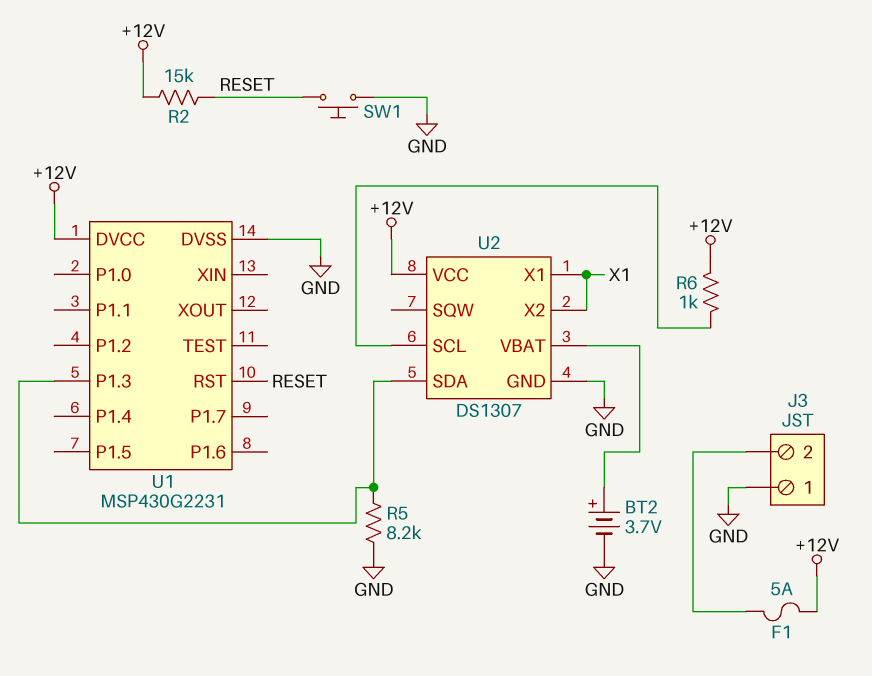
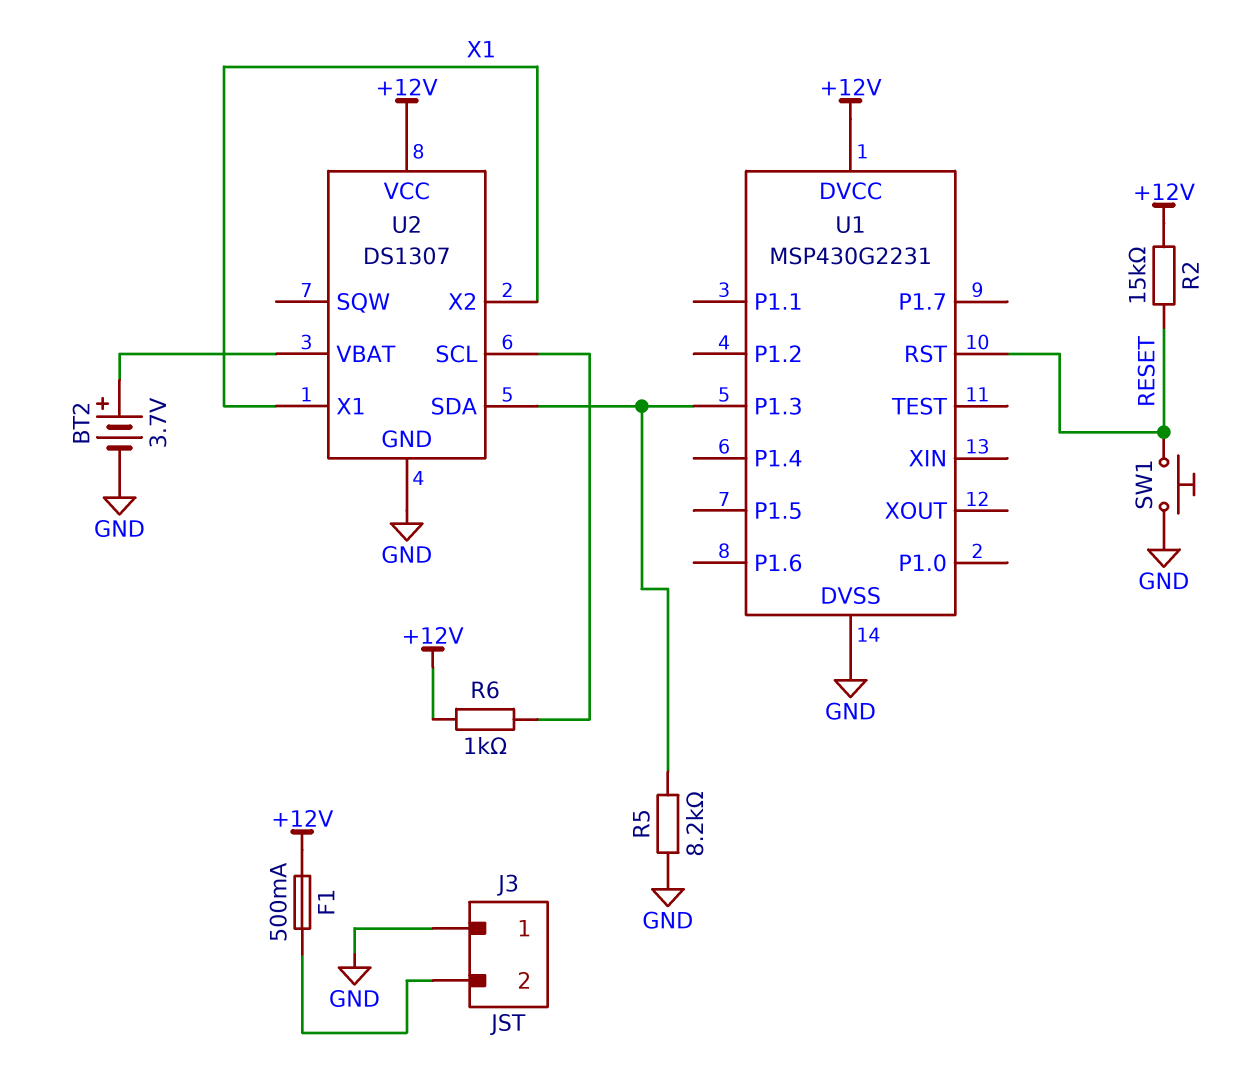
F1: 5A (+12V, J3/2) -> 500mA (+12V, J3/2)

